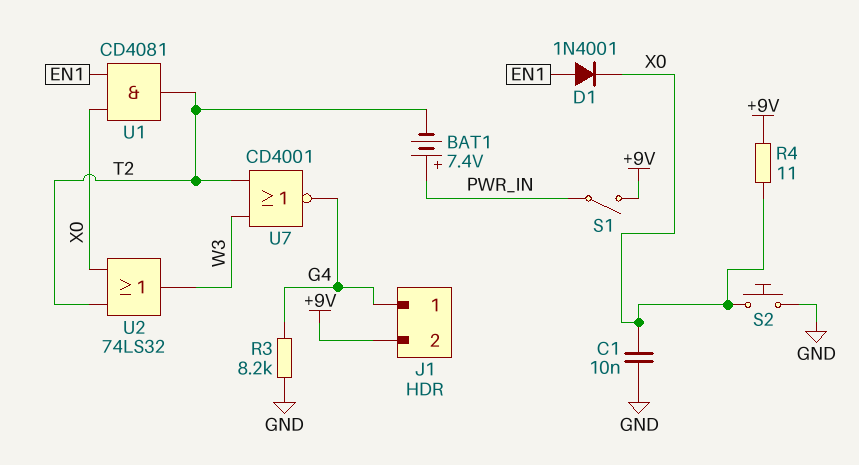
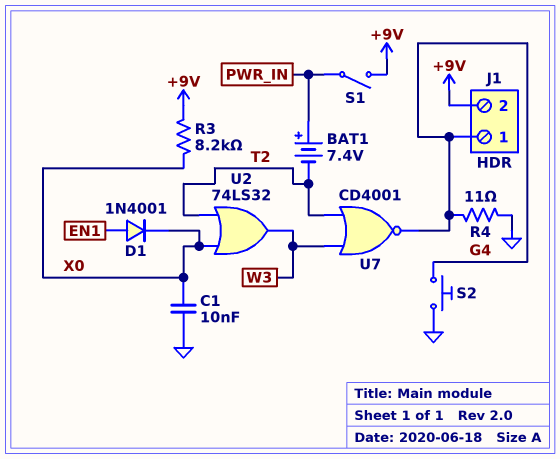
R3: 8.2k (G4, GND) -> 8.2k (+9V, X0)
R4: 11 (+9V, X0) -> 11 (G4, GND)
S2: button (GND, X0) -> button (G4, GND)
U1: AND CD4081 (in EN1, in X0, out T2) -> none

